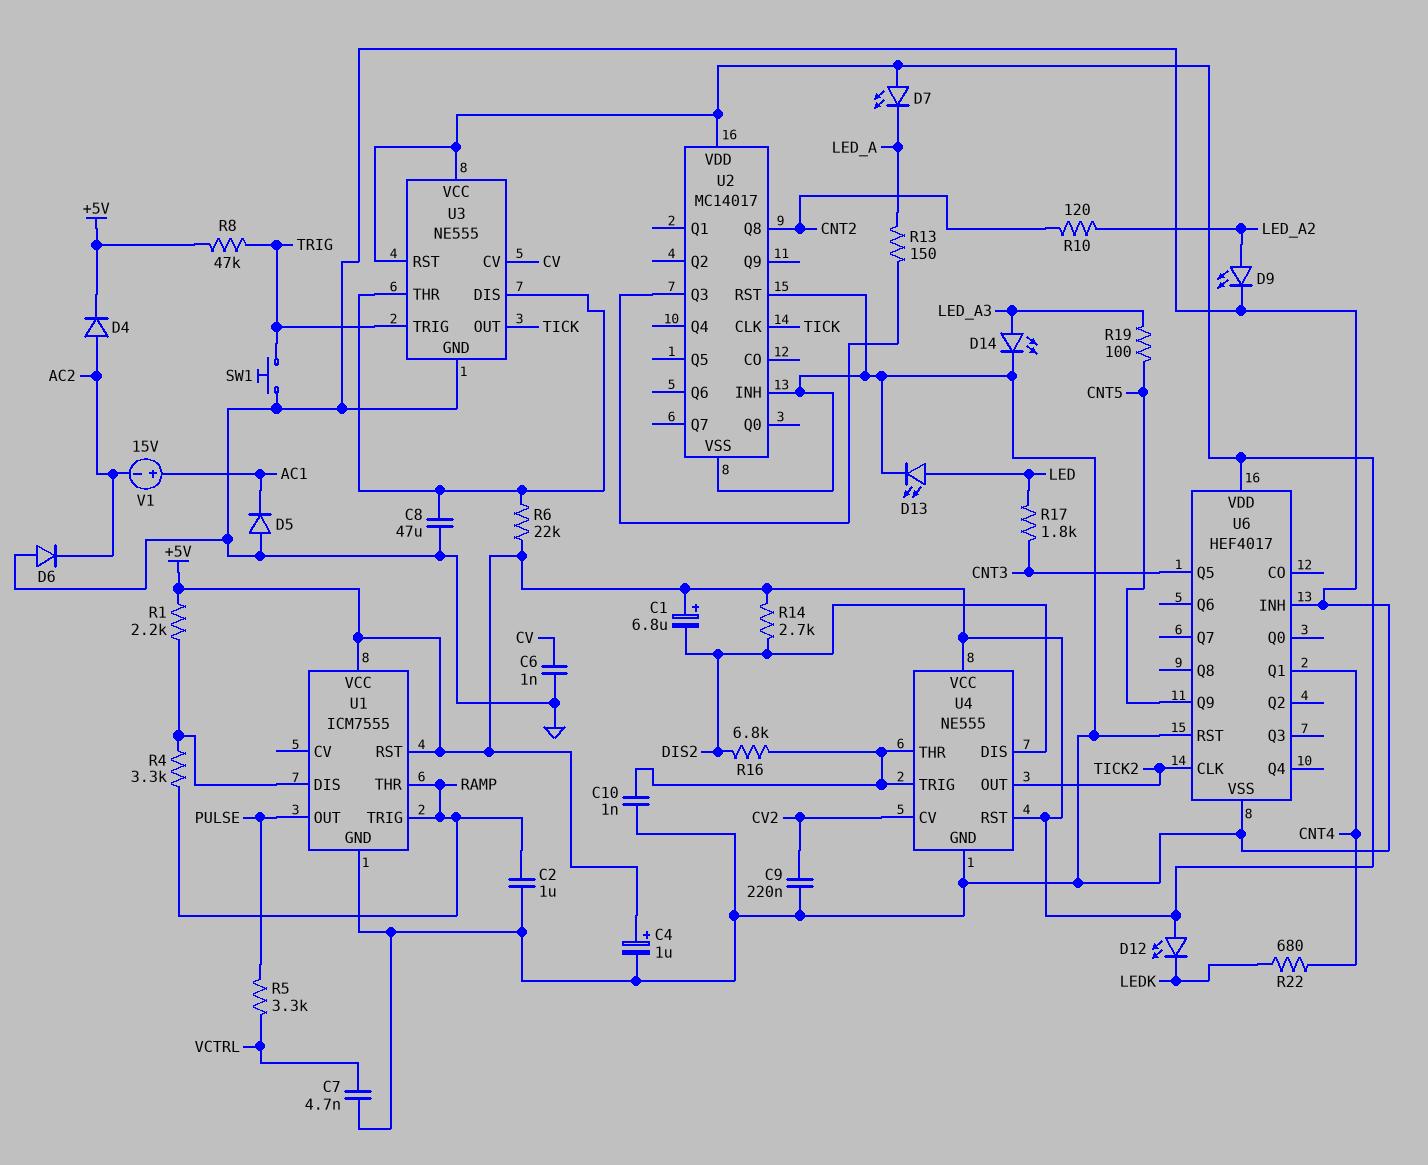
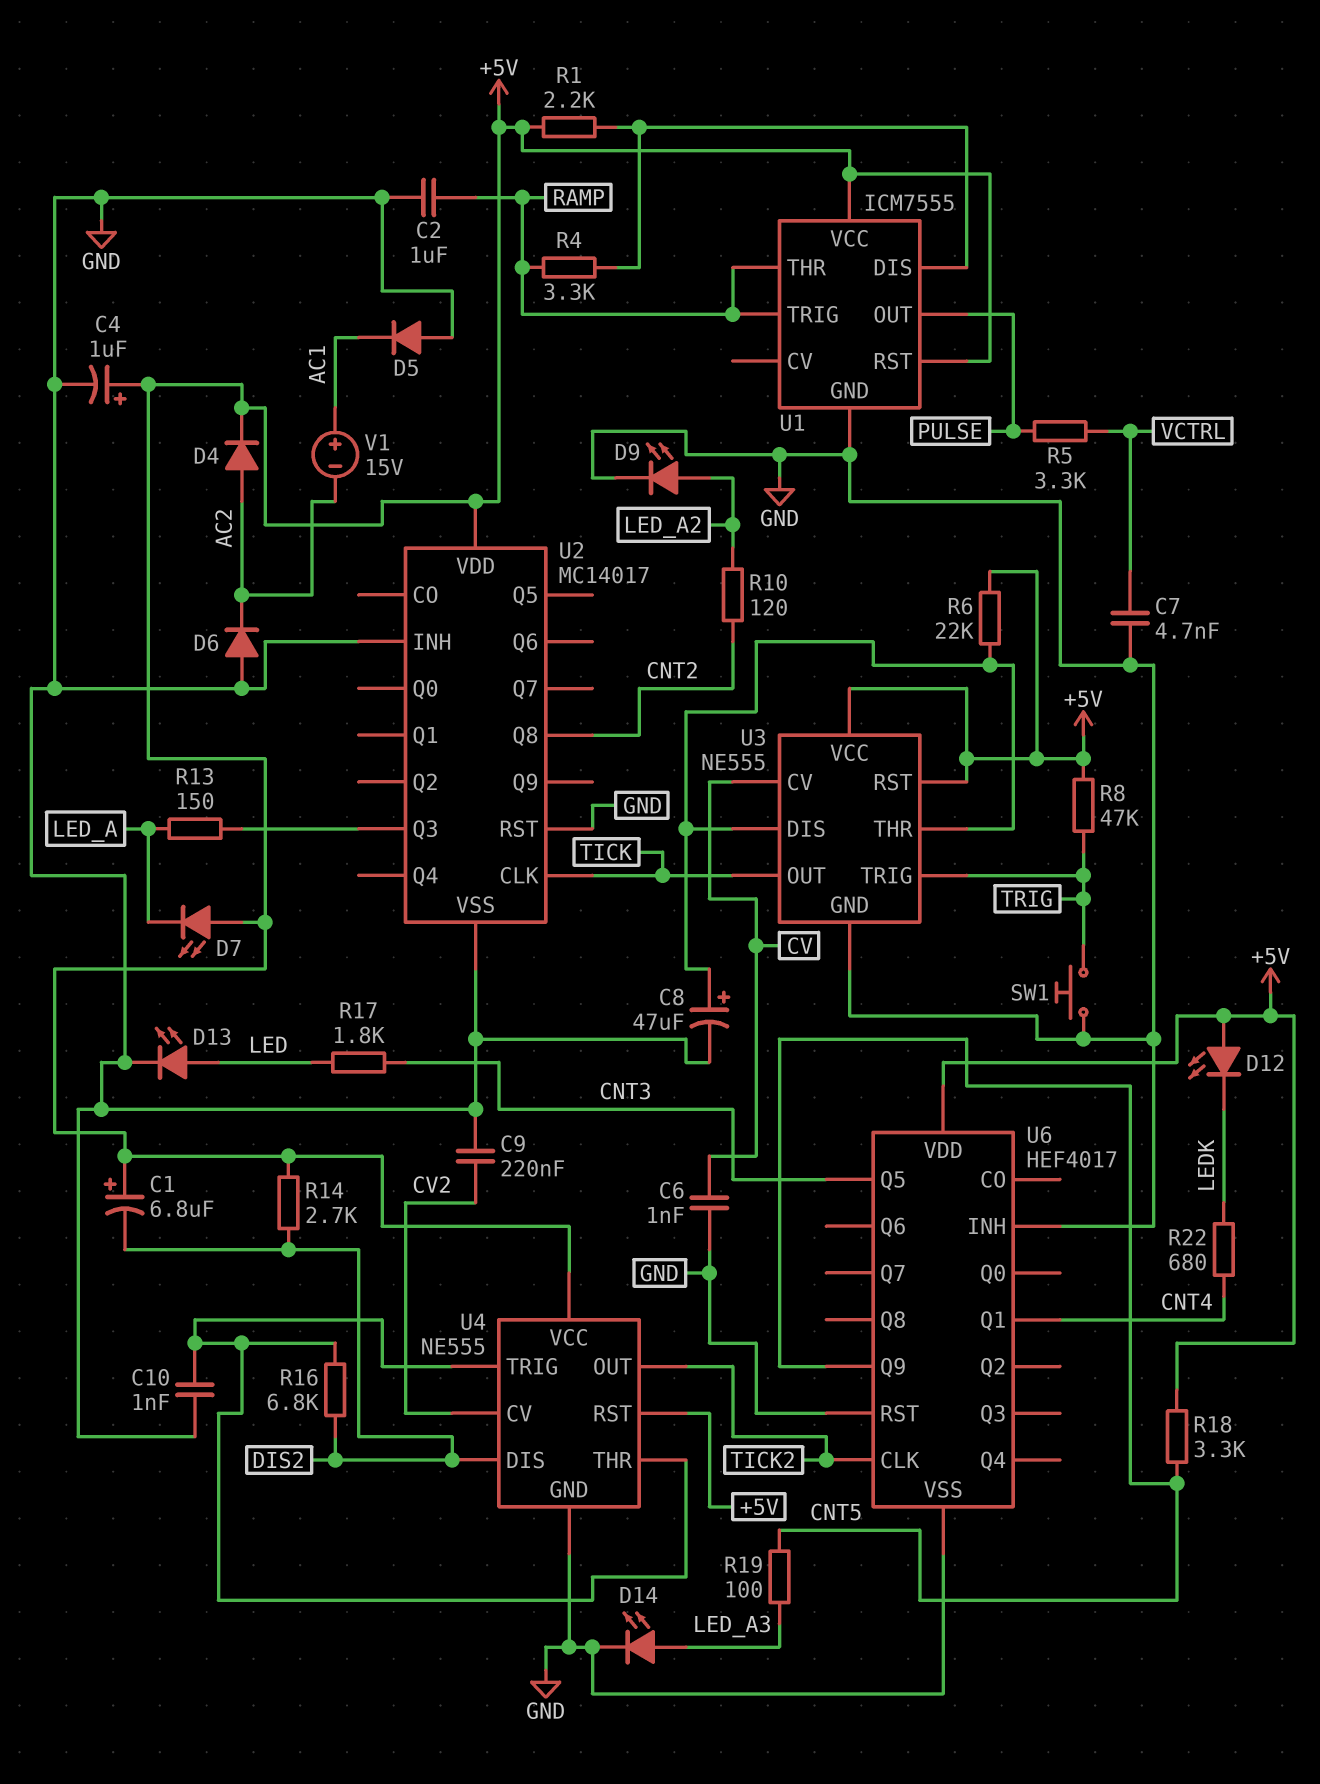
C8: 47uF (GND, U3/DIS) -> 47uF (plus U3/DIS, minus GND)
R18: none -> 3.3k (+5V, CNT5)

